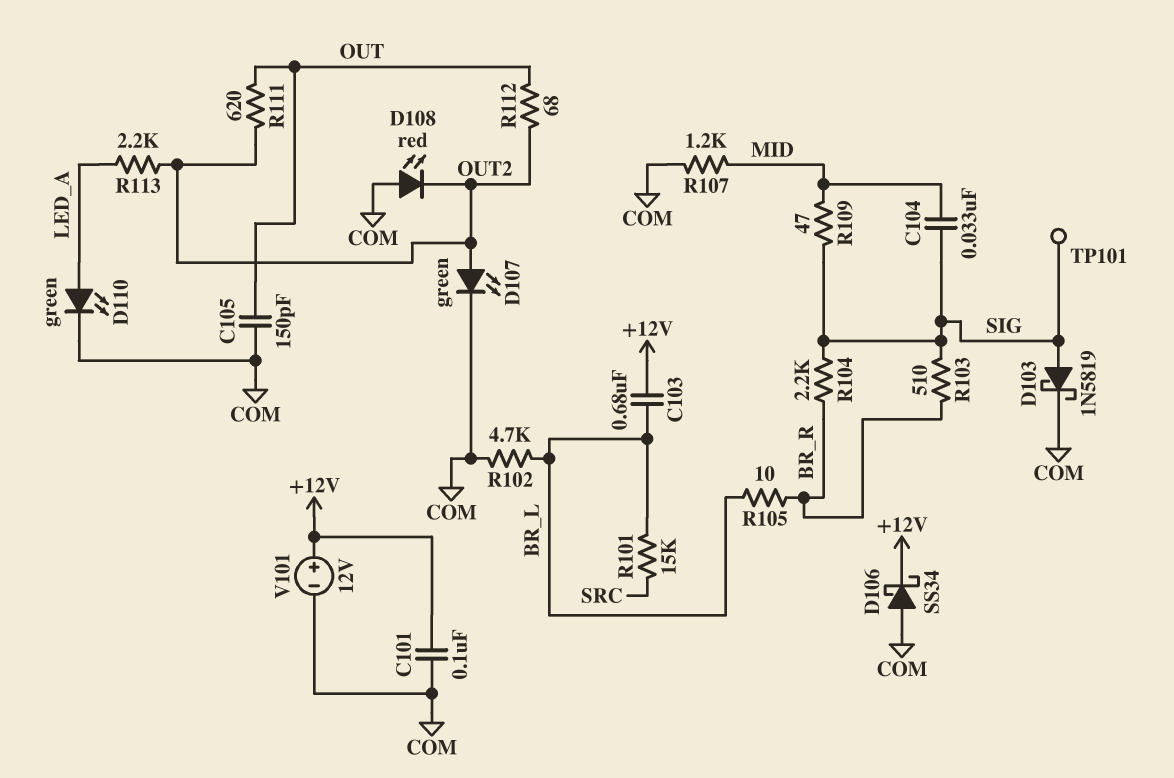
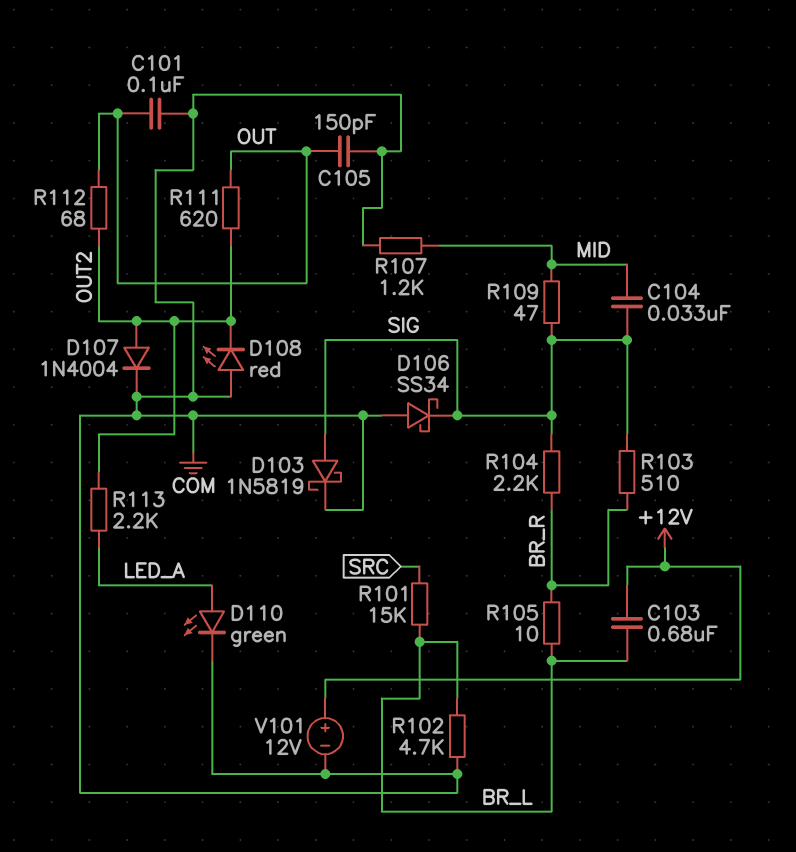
C101: 100nF (+12V, COM) -> 100nF (COM, OUT)
D106: schottky SS34 (A COM, K +12V) -> schottky SS34 (A COM, K SIG)
D107: LED green (A OUT2, K COM) -> diode 1N4004 (A OUT2, K COM)
TP101: test point (SIG) -> none

